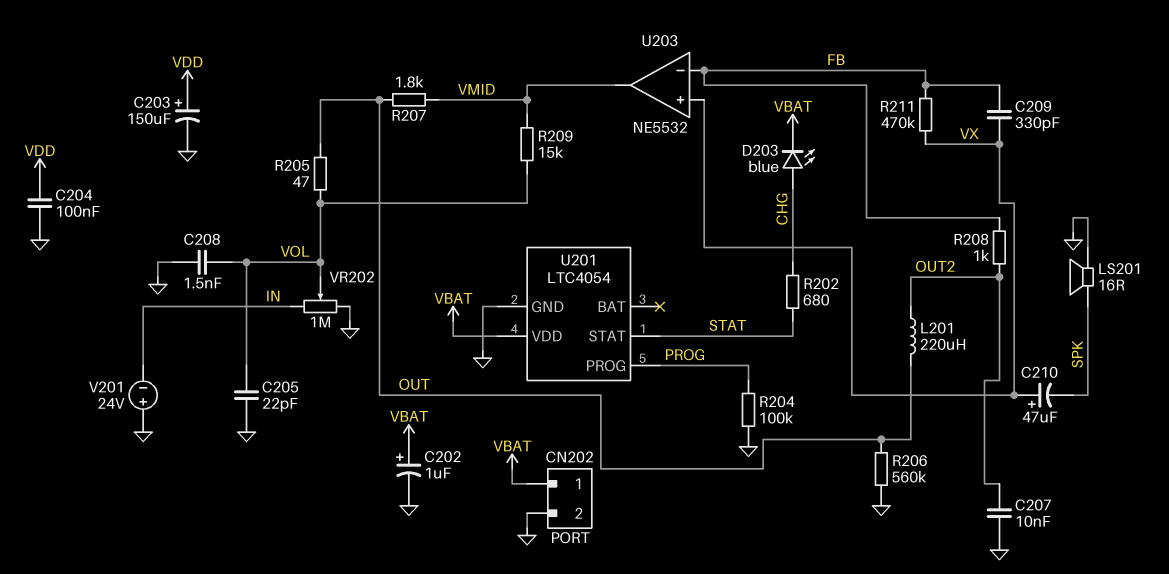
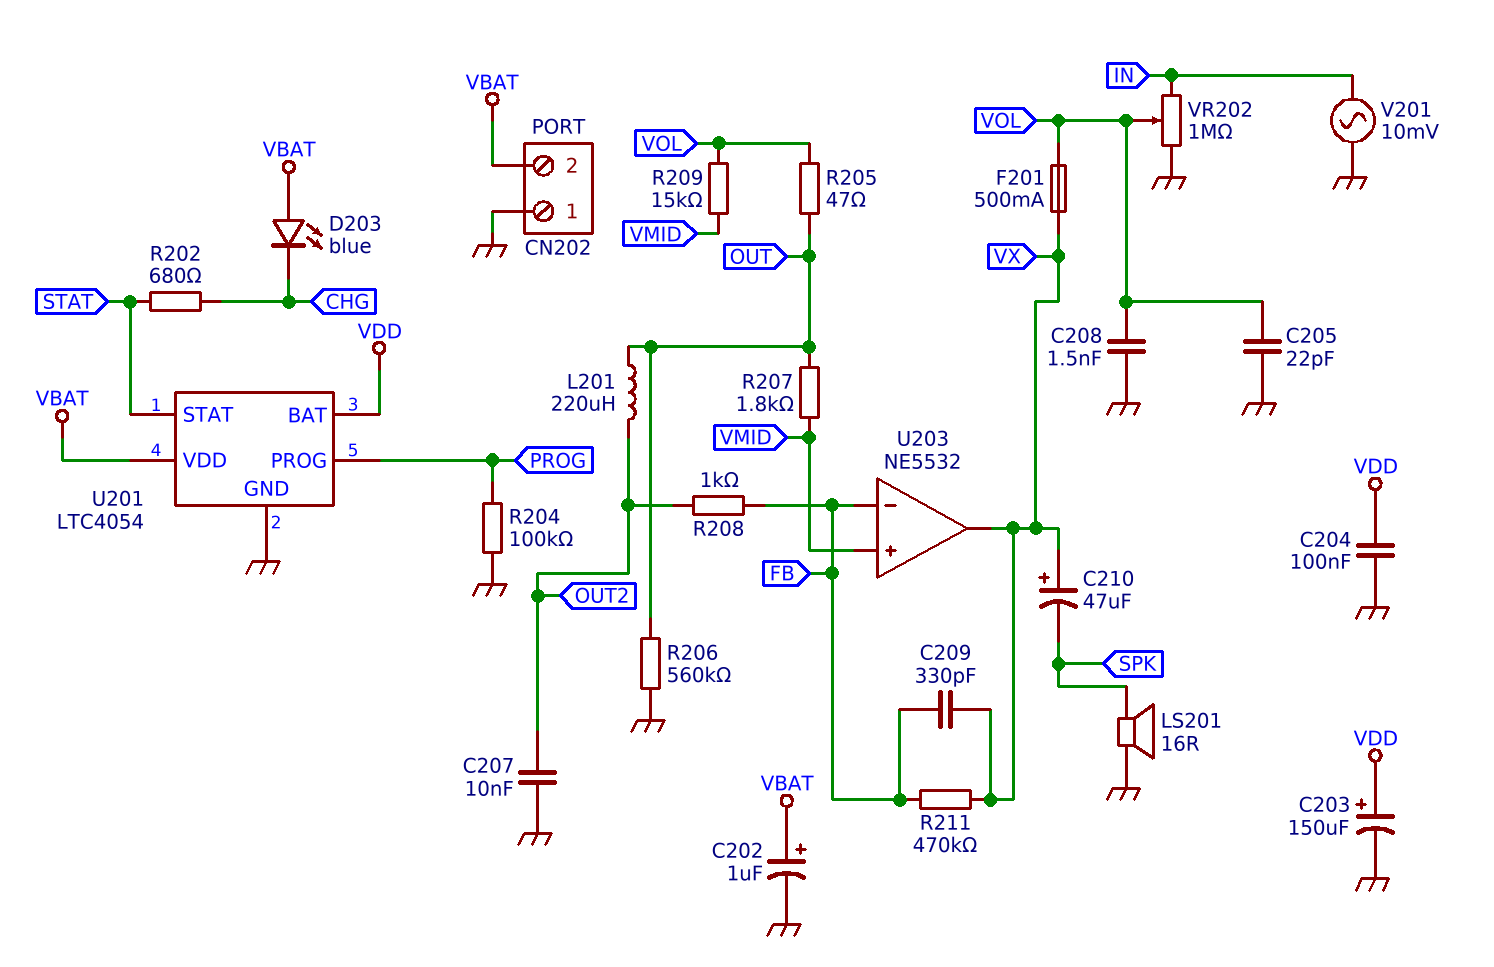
CN202 pin 1: VBAT -> GND
CN202 pin 2: GND -> VBAT
D203: LED blue (A CHG, K VBAT) -> LED blue (A VBAT, K CHG)
F201: none -> 500mA (VOL, VX)
U201 pin BAT: none -> VDD
U203 pin in+: VX -> VMID
U203 pin out: VMID -> VX
V201: 24V (plus GND, minus IN) -> AC 10mV (GND, IN)

